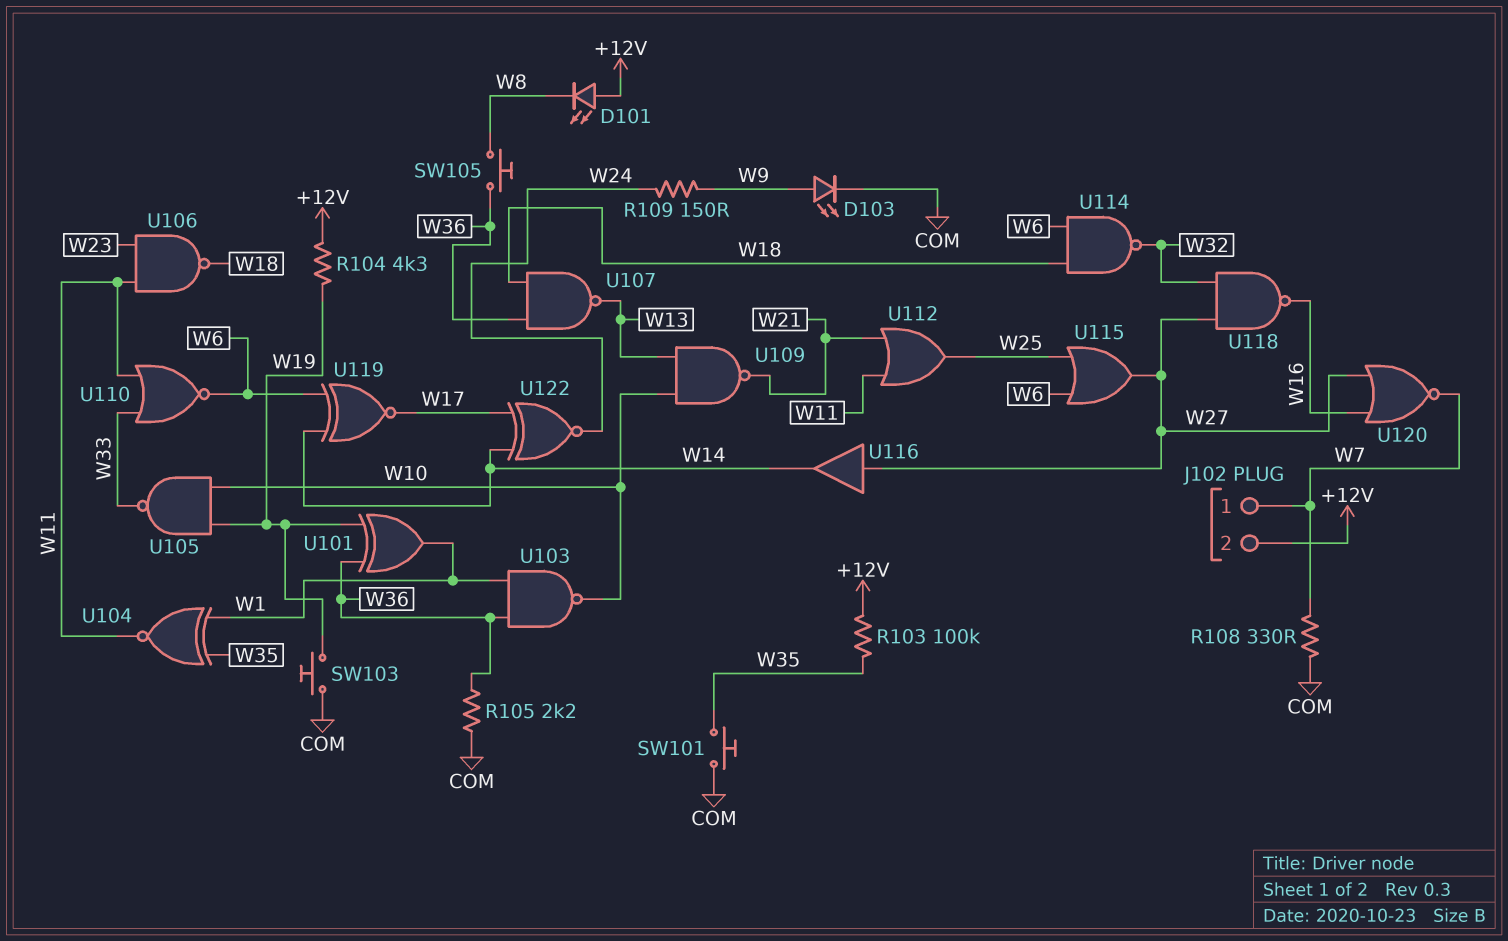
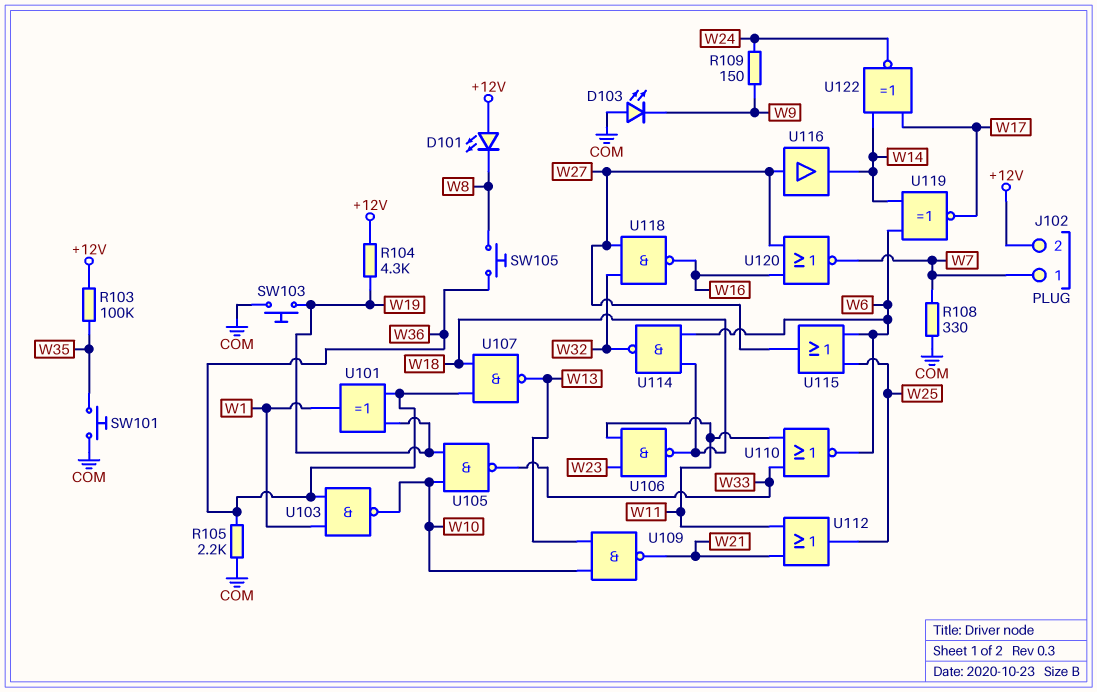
D103: LED (A W9, K COM) -> LED (A COM, K W9)
U104: XNOR (in W1, in W35, out W11) -> none

